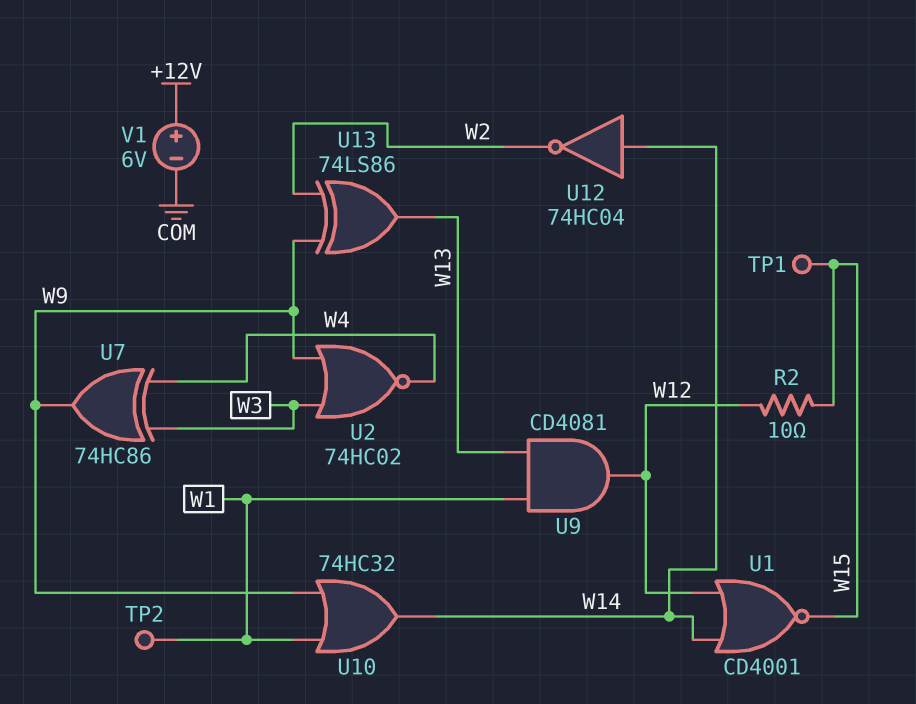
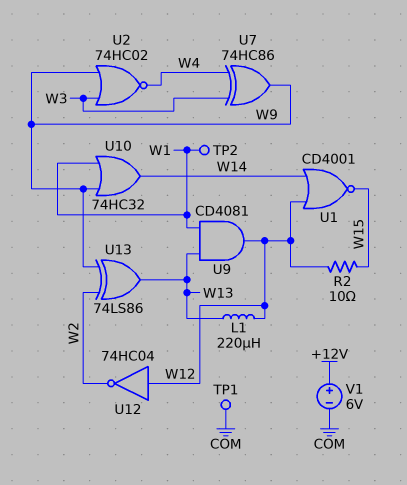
L1: none -> 220uH (W12, W13)
TP1: test point (W15) -> test point (COM)
U12: NOT 74HC04 (in W14, out W2) -> NOT 74HC04 (in W12, out W2)

